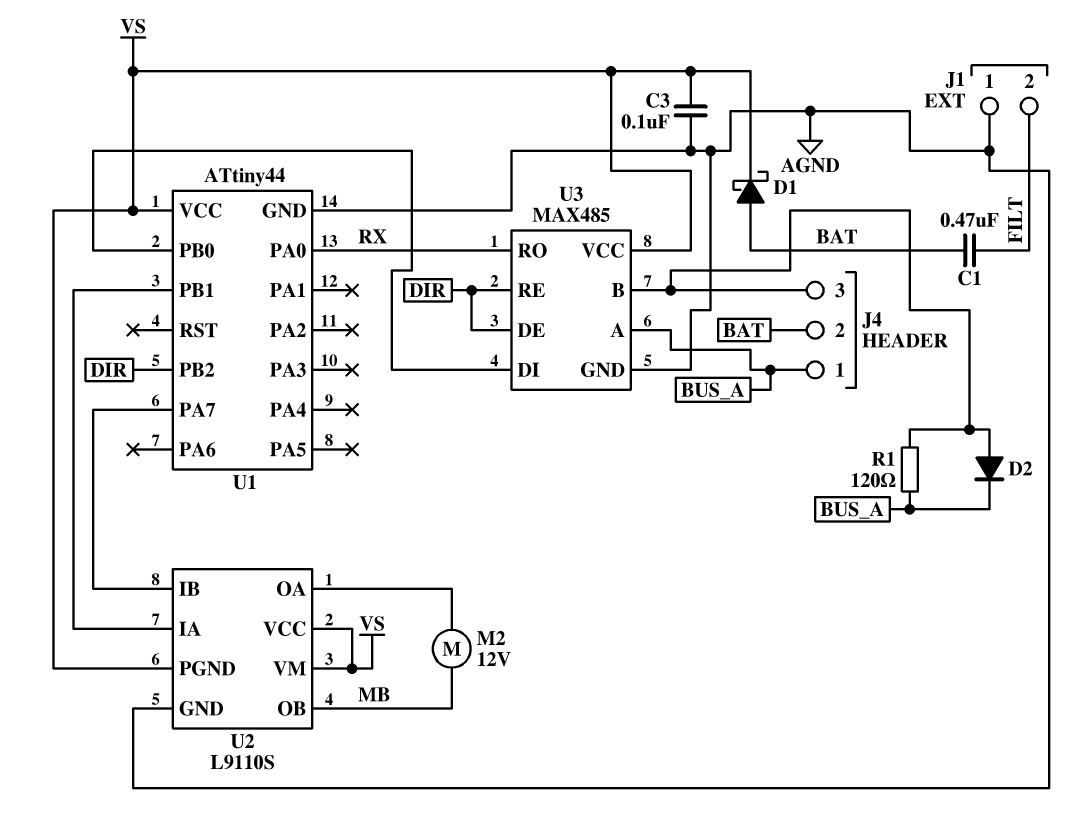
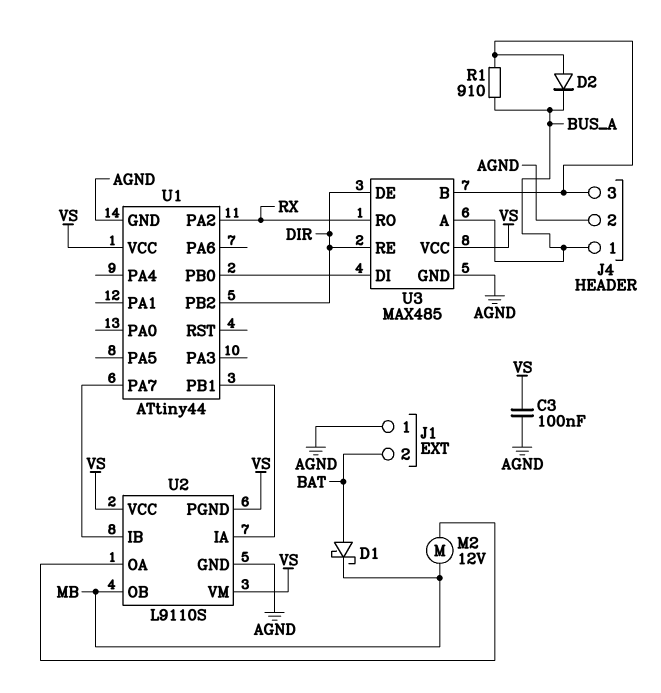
C1: 470nF (BAT, FILT) -> none
D1: schottky (A BAT, K VS) -> schottky (A BAT, K MB)
J1 pin 2: FILT -> BAT
J4 pin 2: BAT -> AGND
R1: 120 (BUS_A, J4/3) -> 910 (BUS_A, J4/3)
U1 pin PA0: RX -> none
U1 pin PA2: none -> RX

